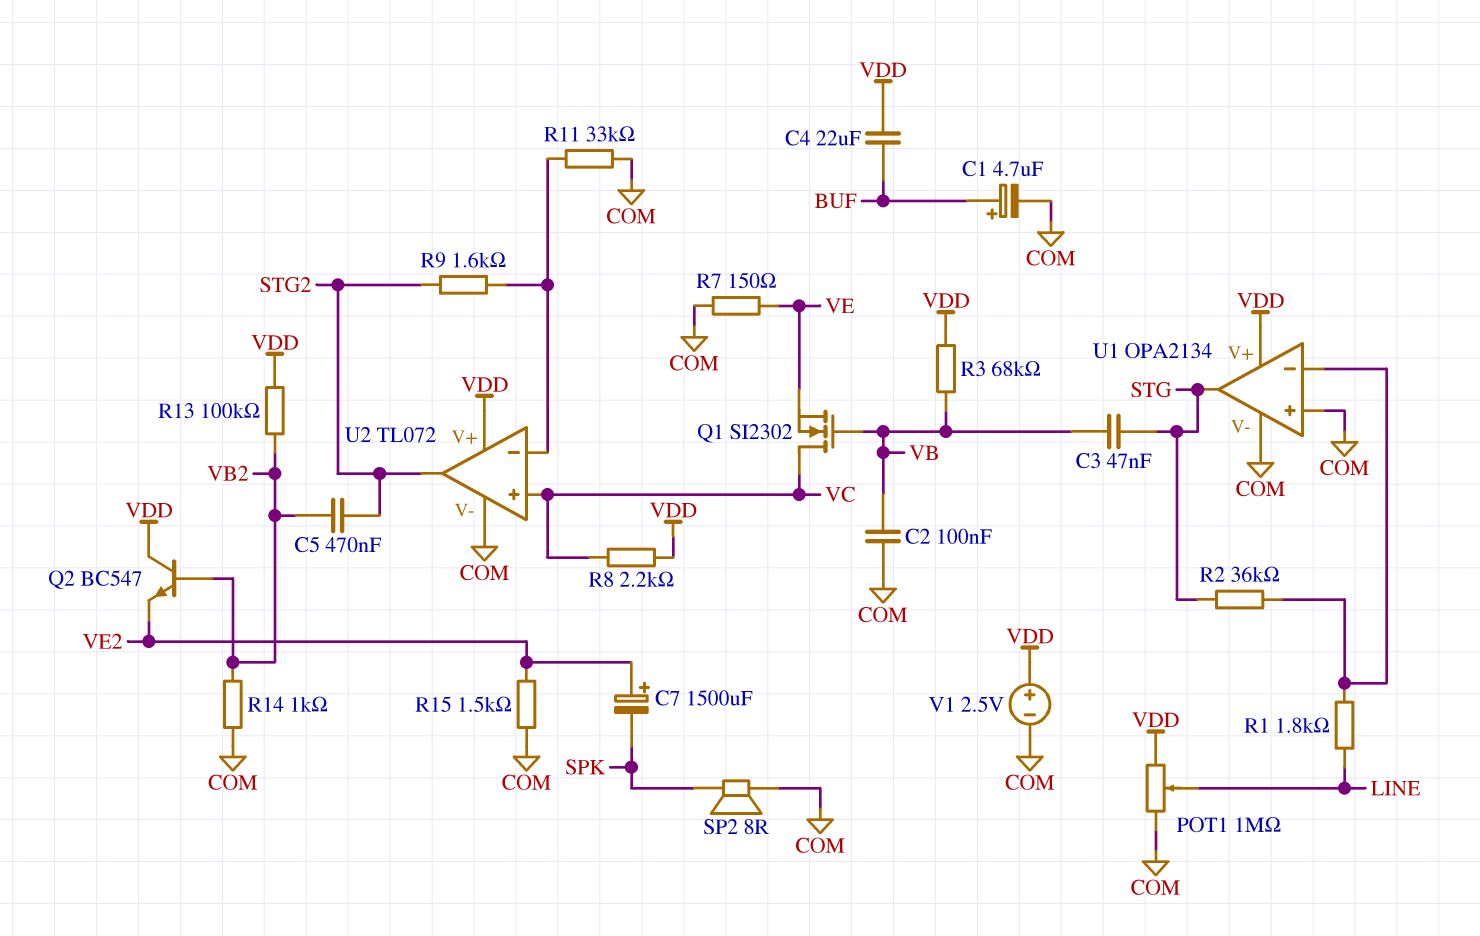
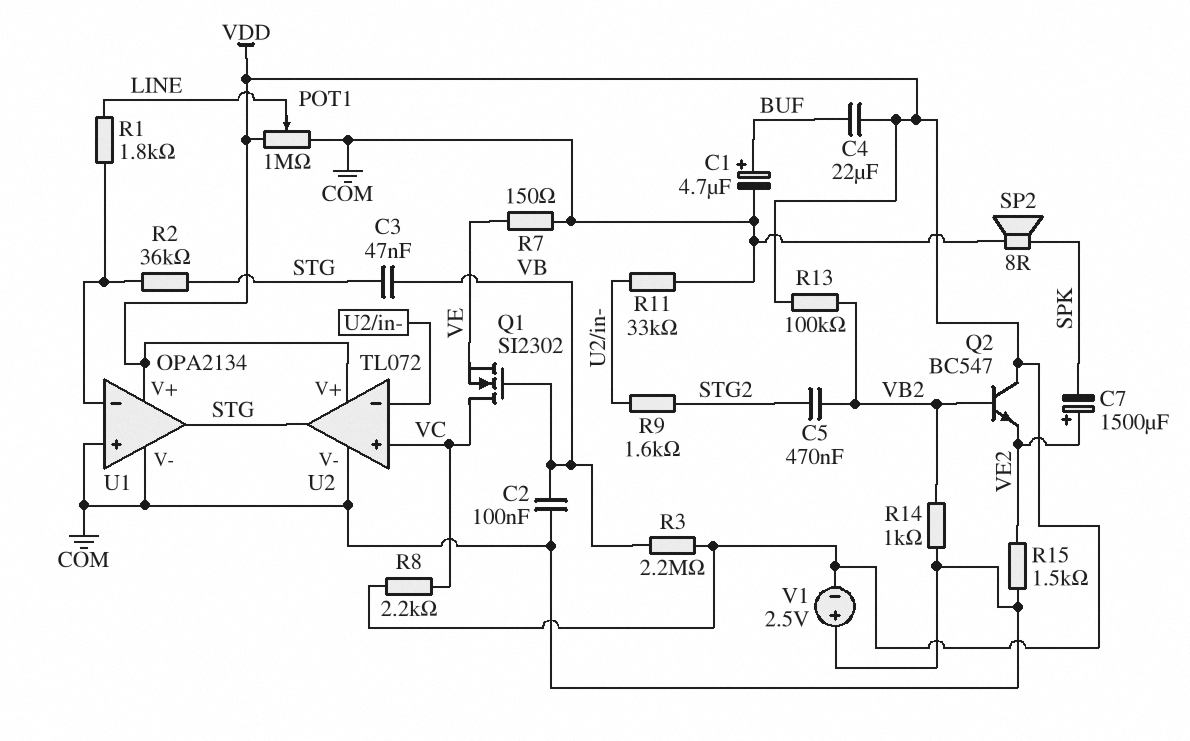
R3: 68k (VB, VDD) -> 2.2M (VB, VDD)
U2 pin out: STG2 -> STG
V1: 2.5V (plus VDD, minus COM) -> 2.5V (plus COM, minus VDD)

